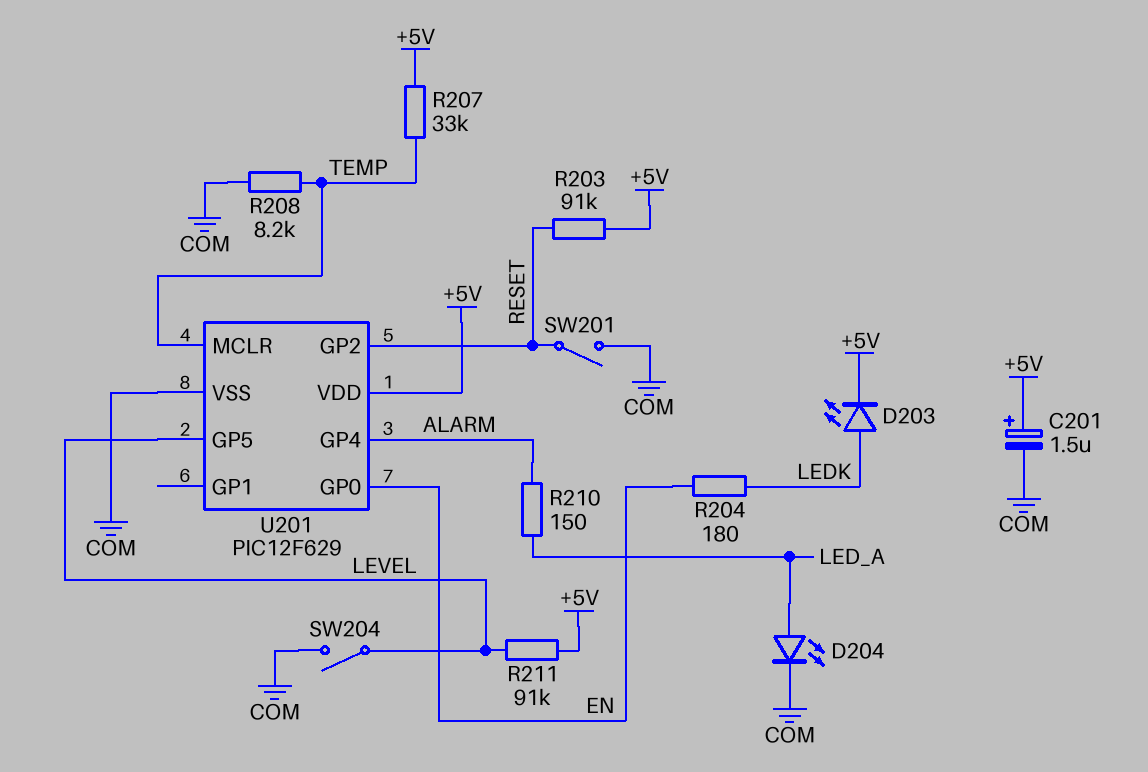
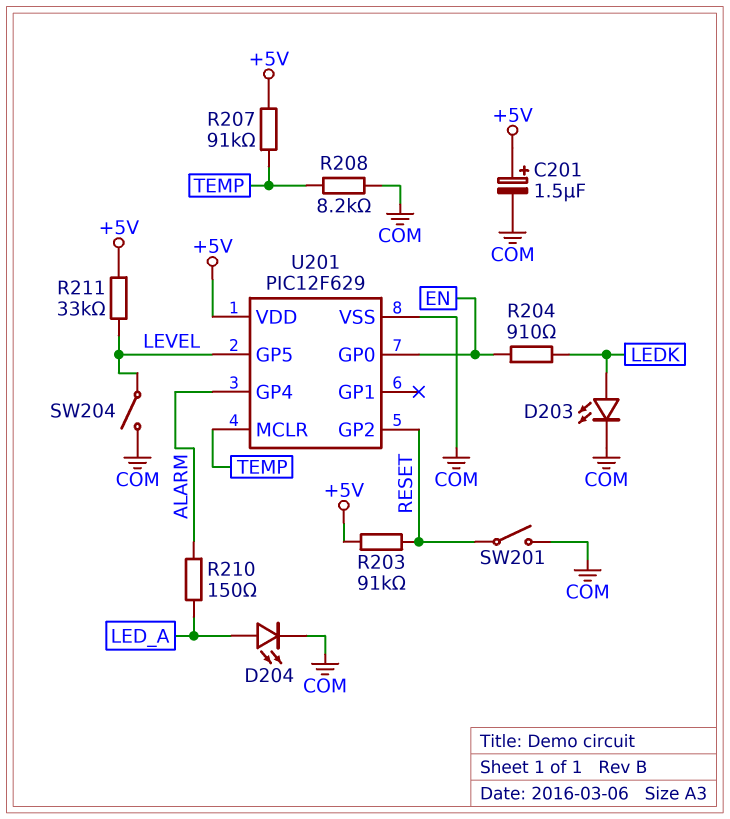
D203: LED (A LEDK, K +5V) -> LED (A LEDK, K COM)
R204: 180 (EN, LEDK) -> 910 (EN, LEDK)
R207: 33k (+5V, TEMP) -> 91k (+5V, TEMP)
R211: 91k (+5V, LEVEL) -> 33k (+5V, LEVEL)

